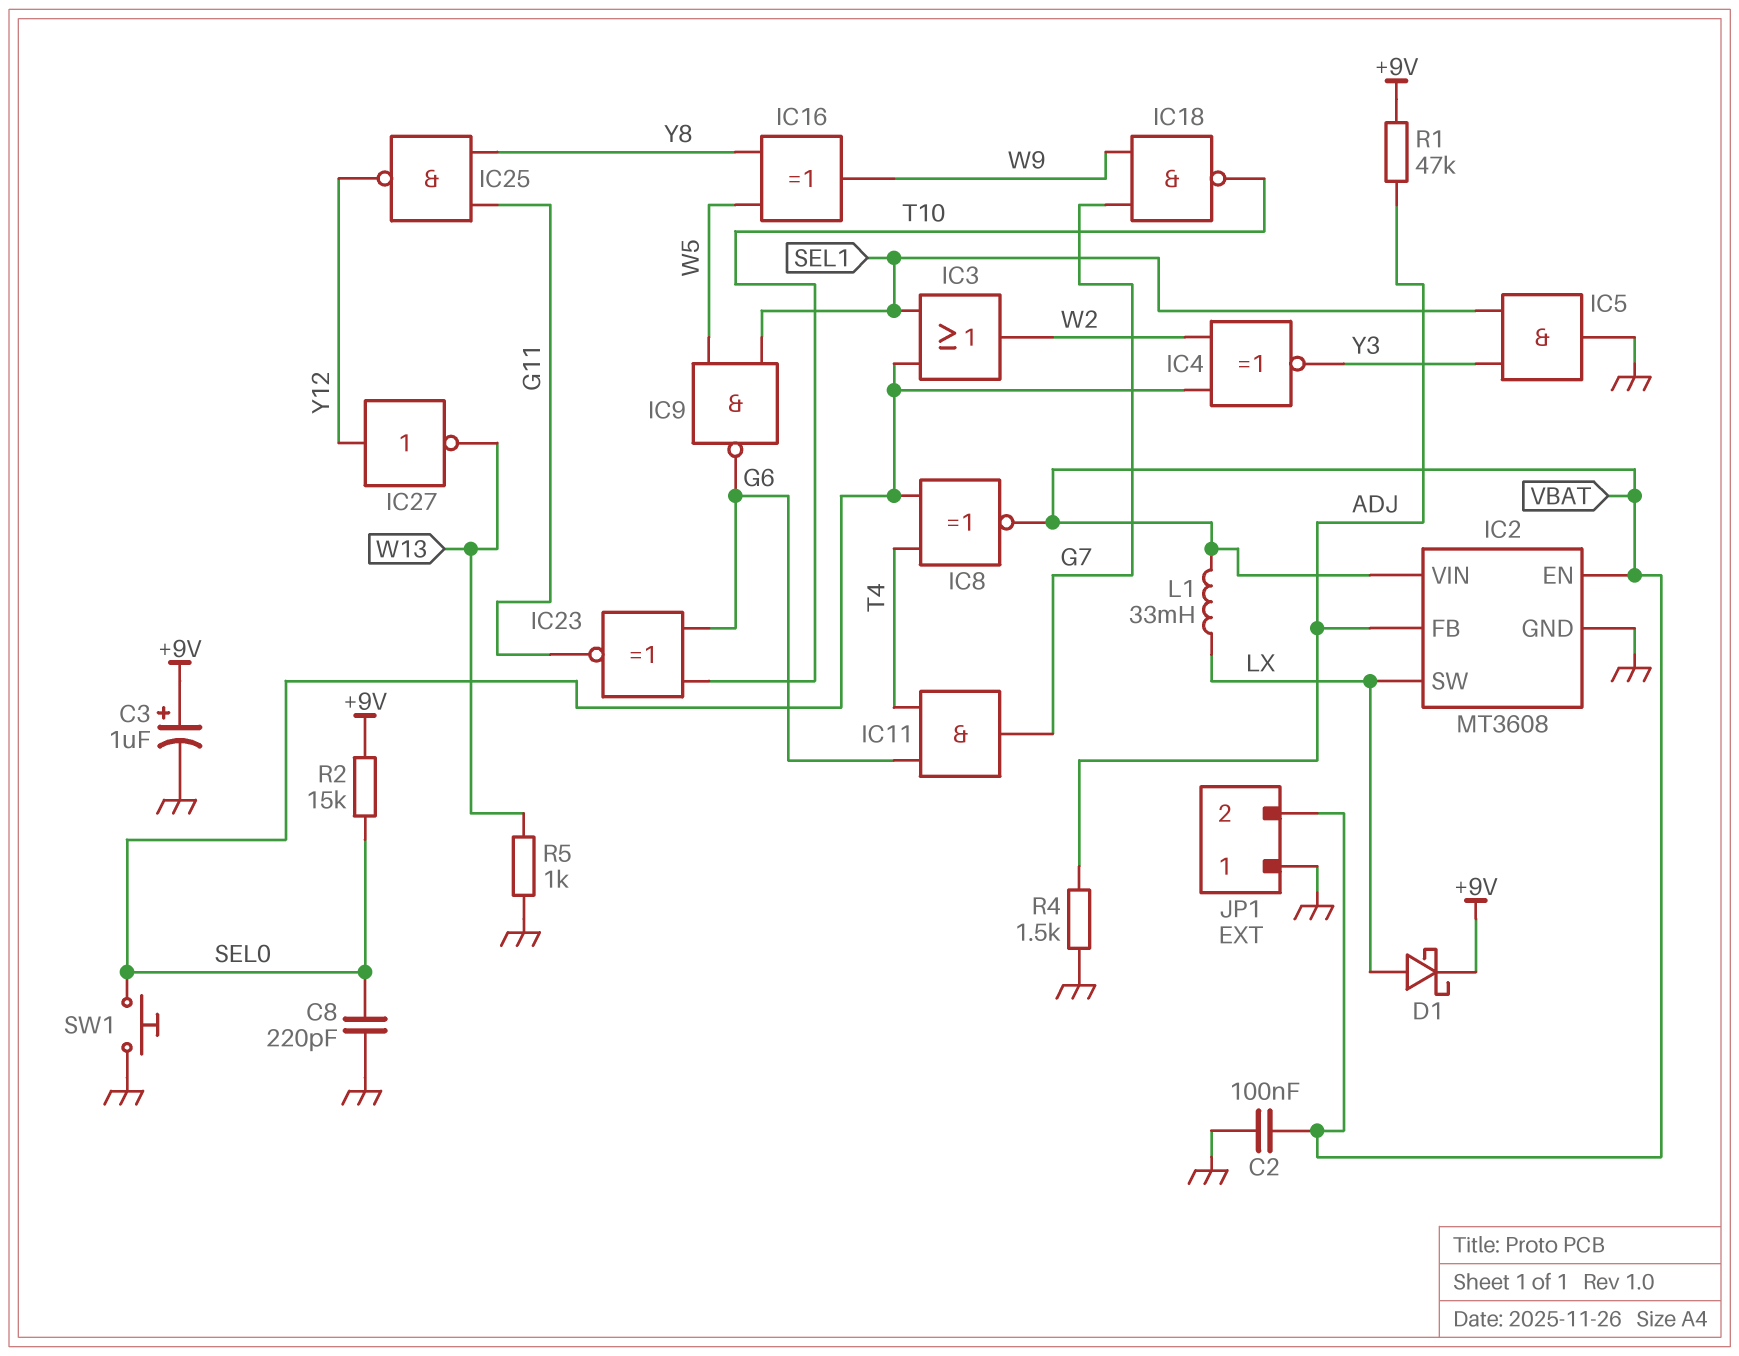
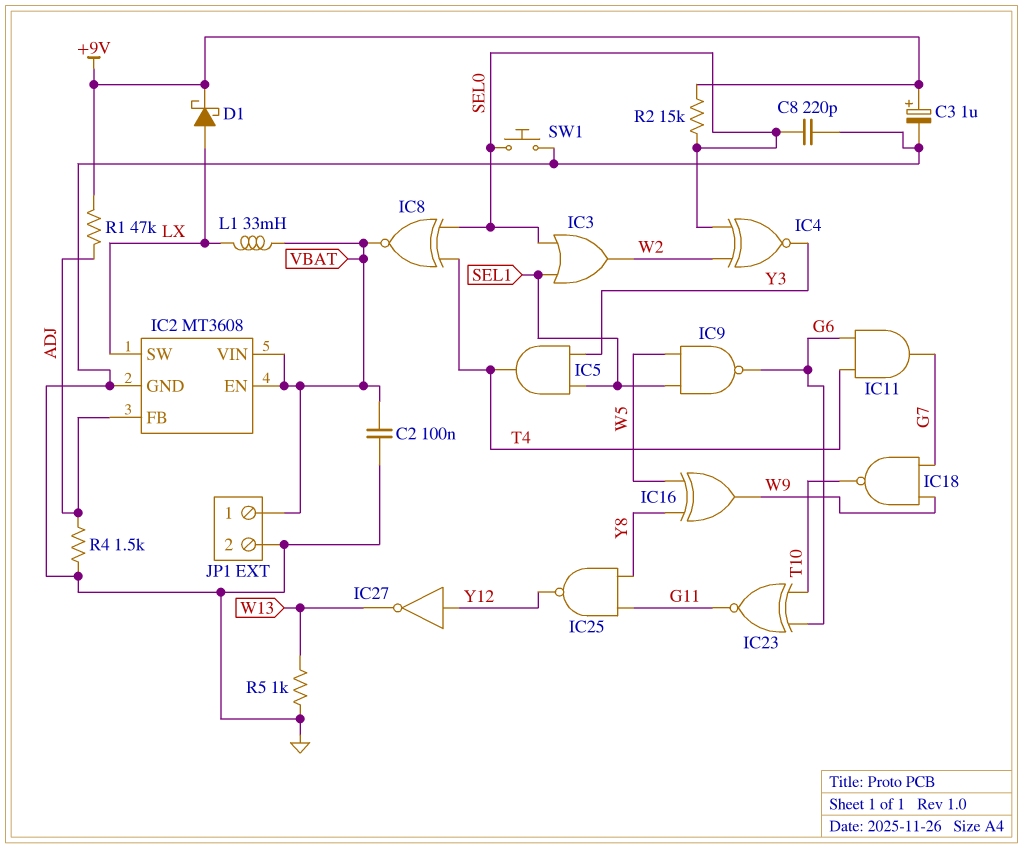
IC5: AND (in SEL1, in Y3, out GND) -> AND (in SEL1, in Y3, out T4)
JP1 pin 1: GND -> VBAT
JP1 pin 2: VBAT -> GND

